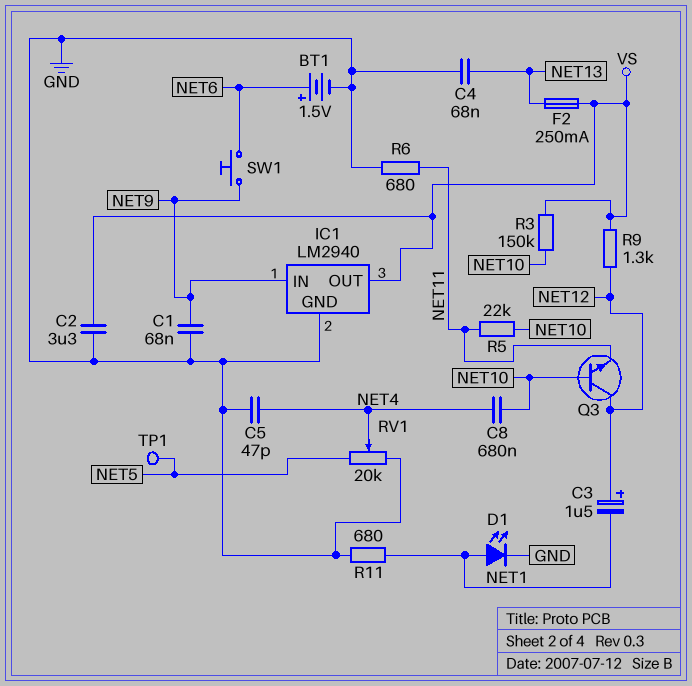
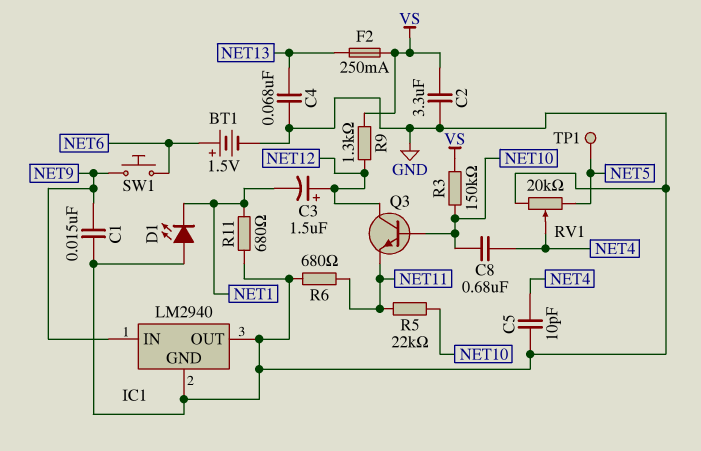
C1: 68nF (GND, NET9) -> 15nF (GND, NET9)
C5: 47pF (GND, NET4) -> 10pF (GND, NET4)
D1: LED (A NET1, K GND) -> LED (A GND, K NET1)
IC1 pin OUT: VS -> GND

